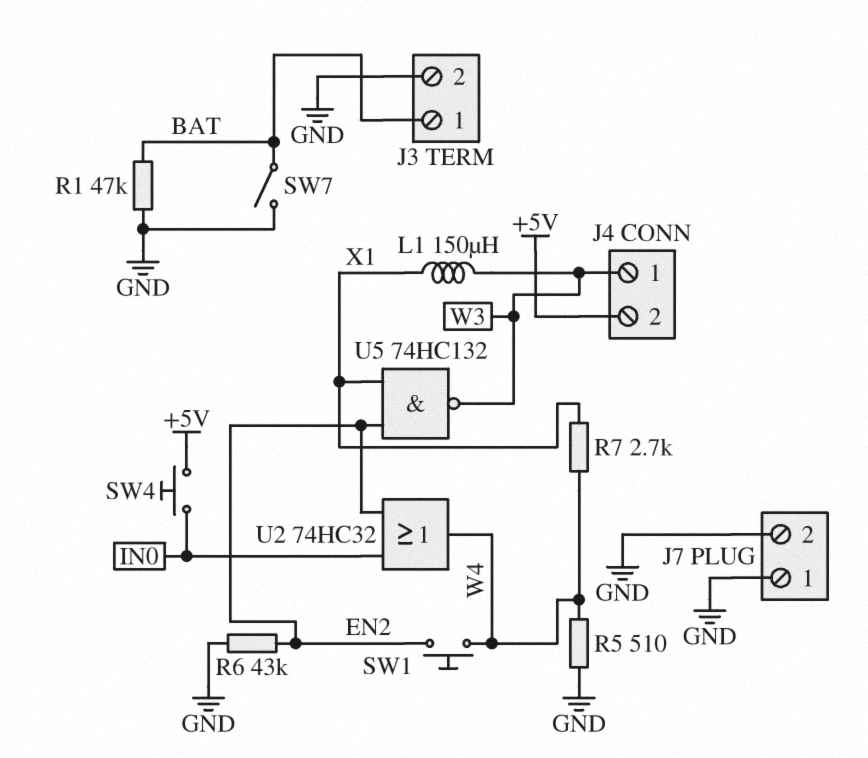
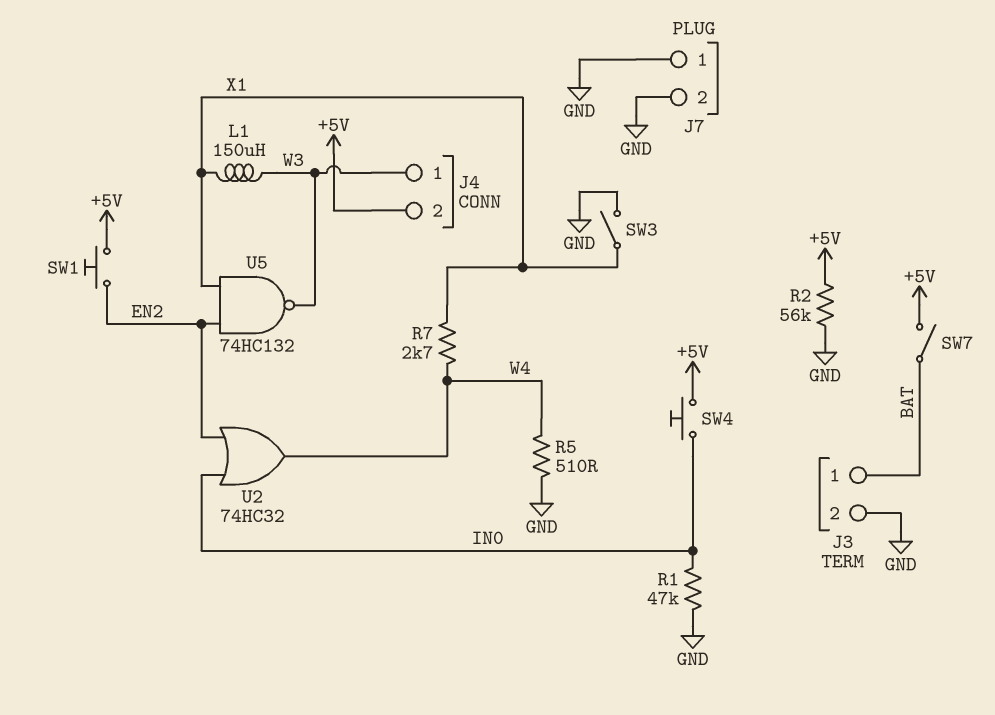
R1: 47k (BAT, GND) -> 47k (GND, IN0)
R2: none -> 56k (+5V, GND)
R6: 43k (EN2, GND) -> none
SW1: button (EN2, W4) -> button (+5V, EN2)
SW3: none -> switch (GND, X1)
SW7: switch (BAT, GND) -> switch (+5V, BAT)

